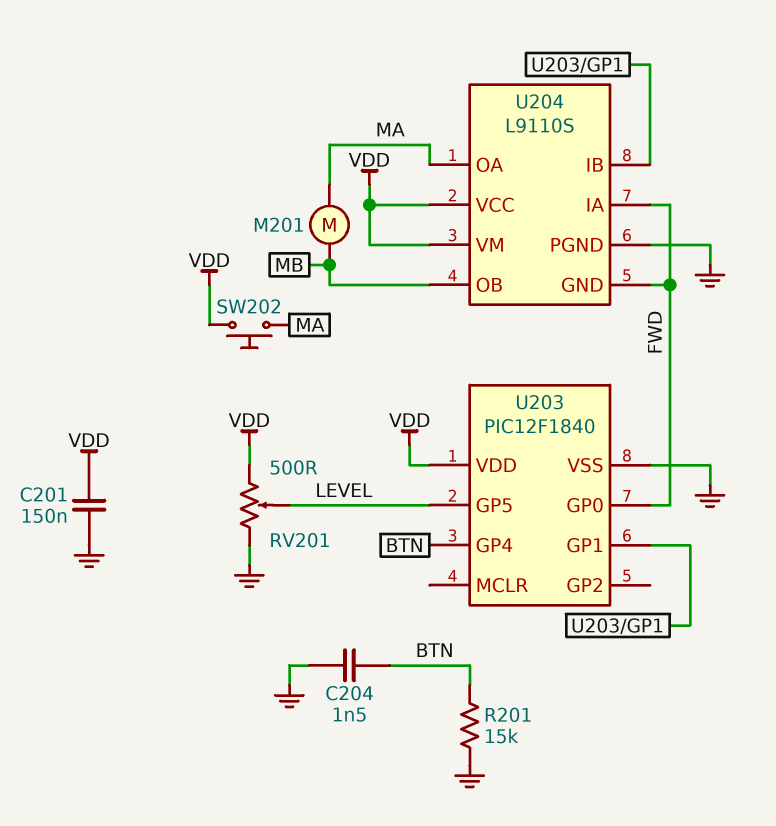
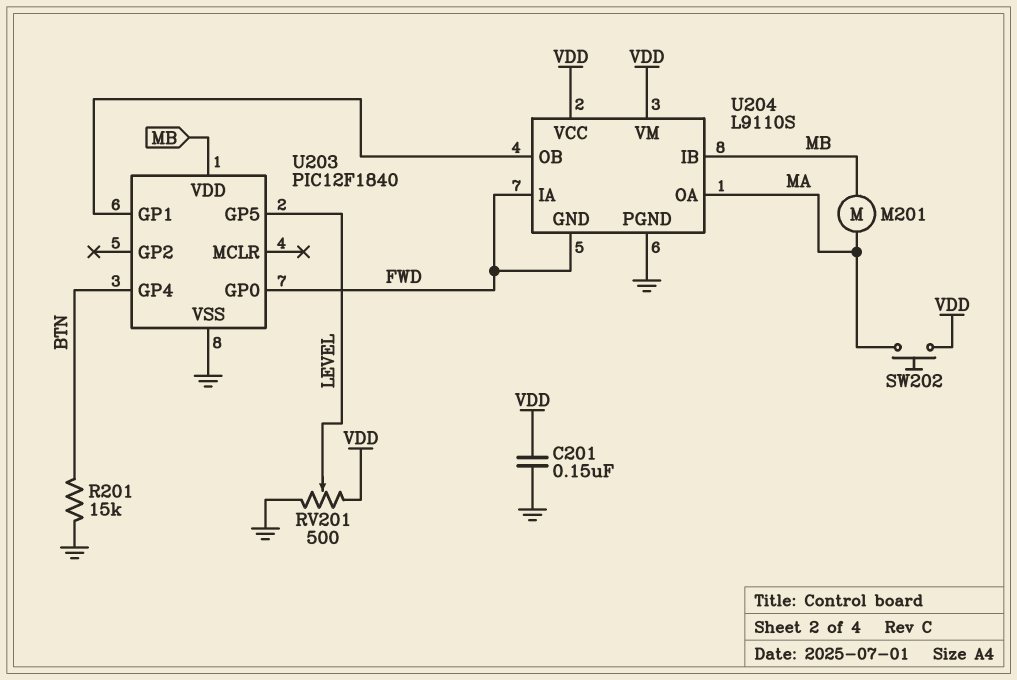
C204: 1.5nF (BTN, GND) -> none
U203 pin VDD: VDD -> MB
U204 pin IB: U203/GP1 -> MB
U204 pin OB: MB -> U203/GP1

